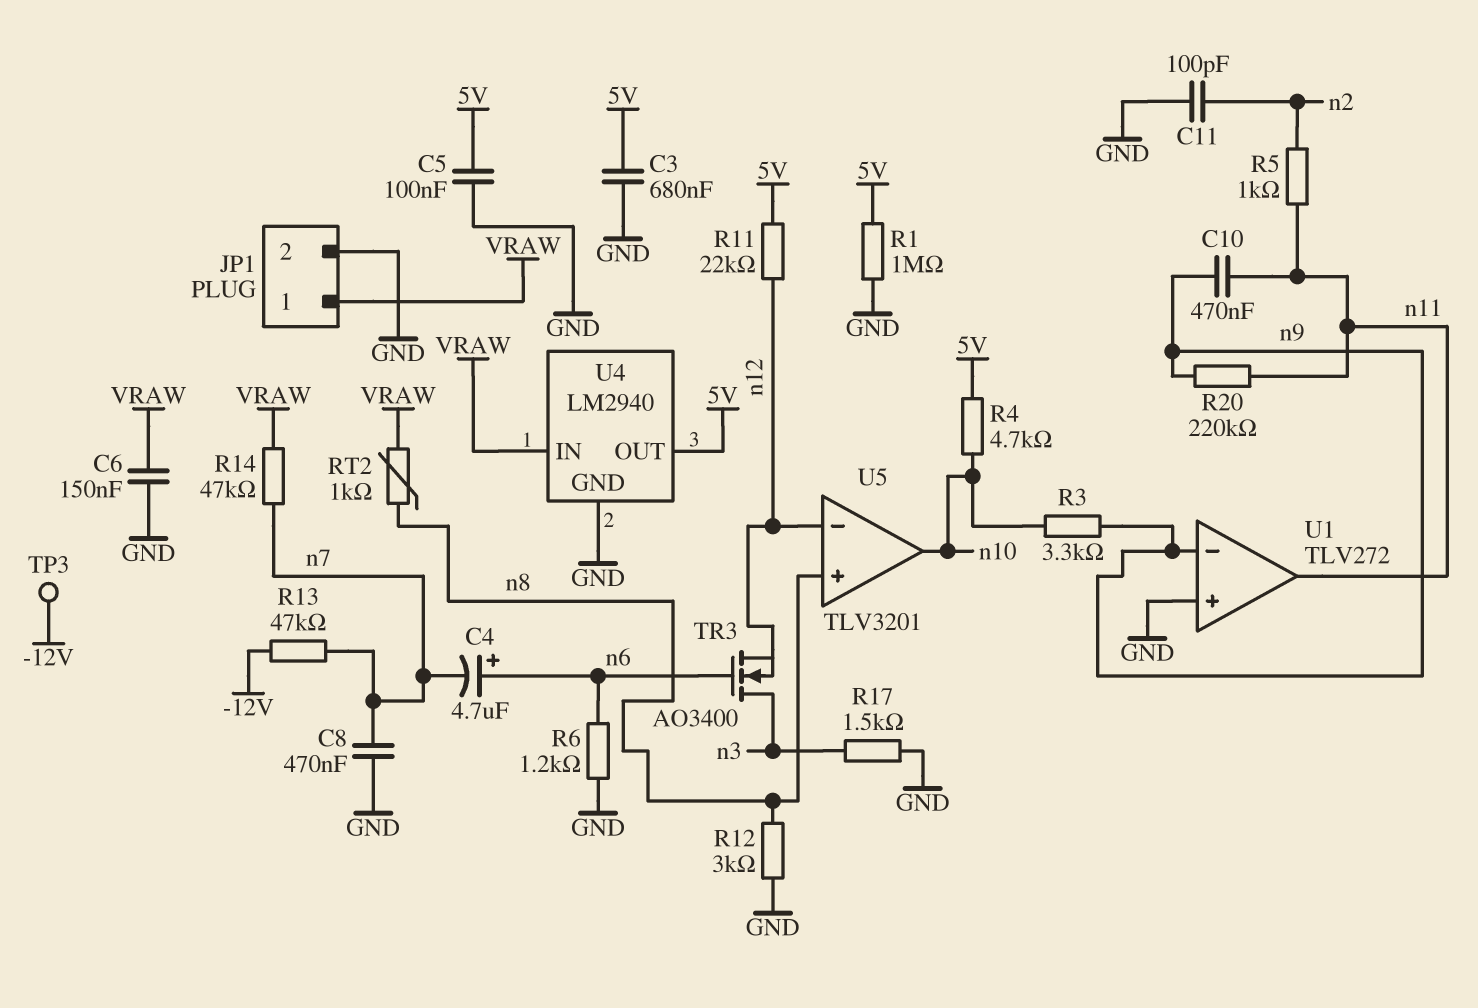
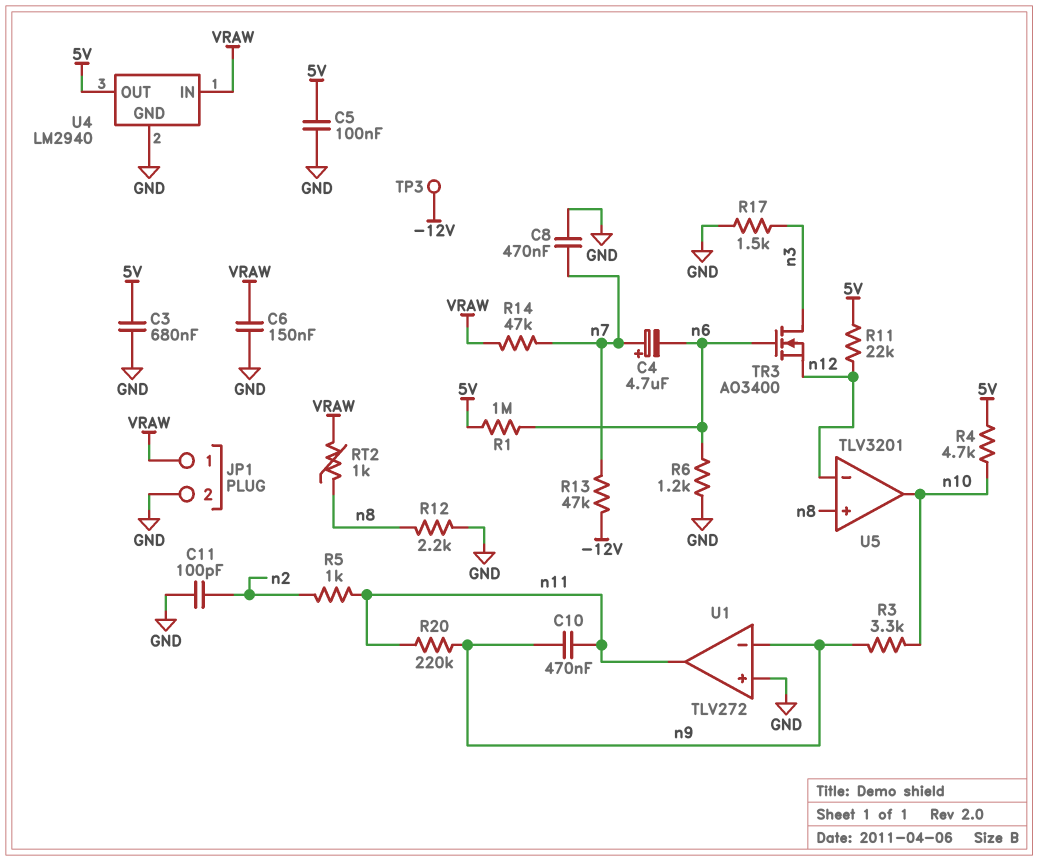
C4: 4.7uF (plus n6, minus n7) -> 4.7uF (plus n7, minus n6)
R1: 1M (5V, GND) -> 1M (5V, n6)
R12: 3k (GND, n8) -> 2.2k (GND, n8)

